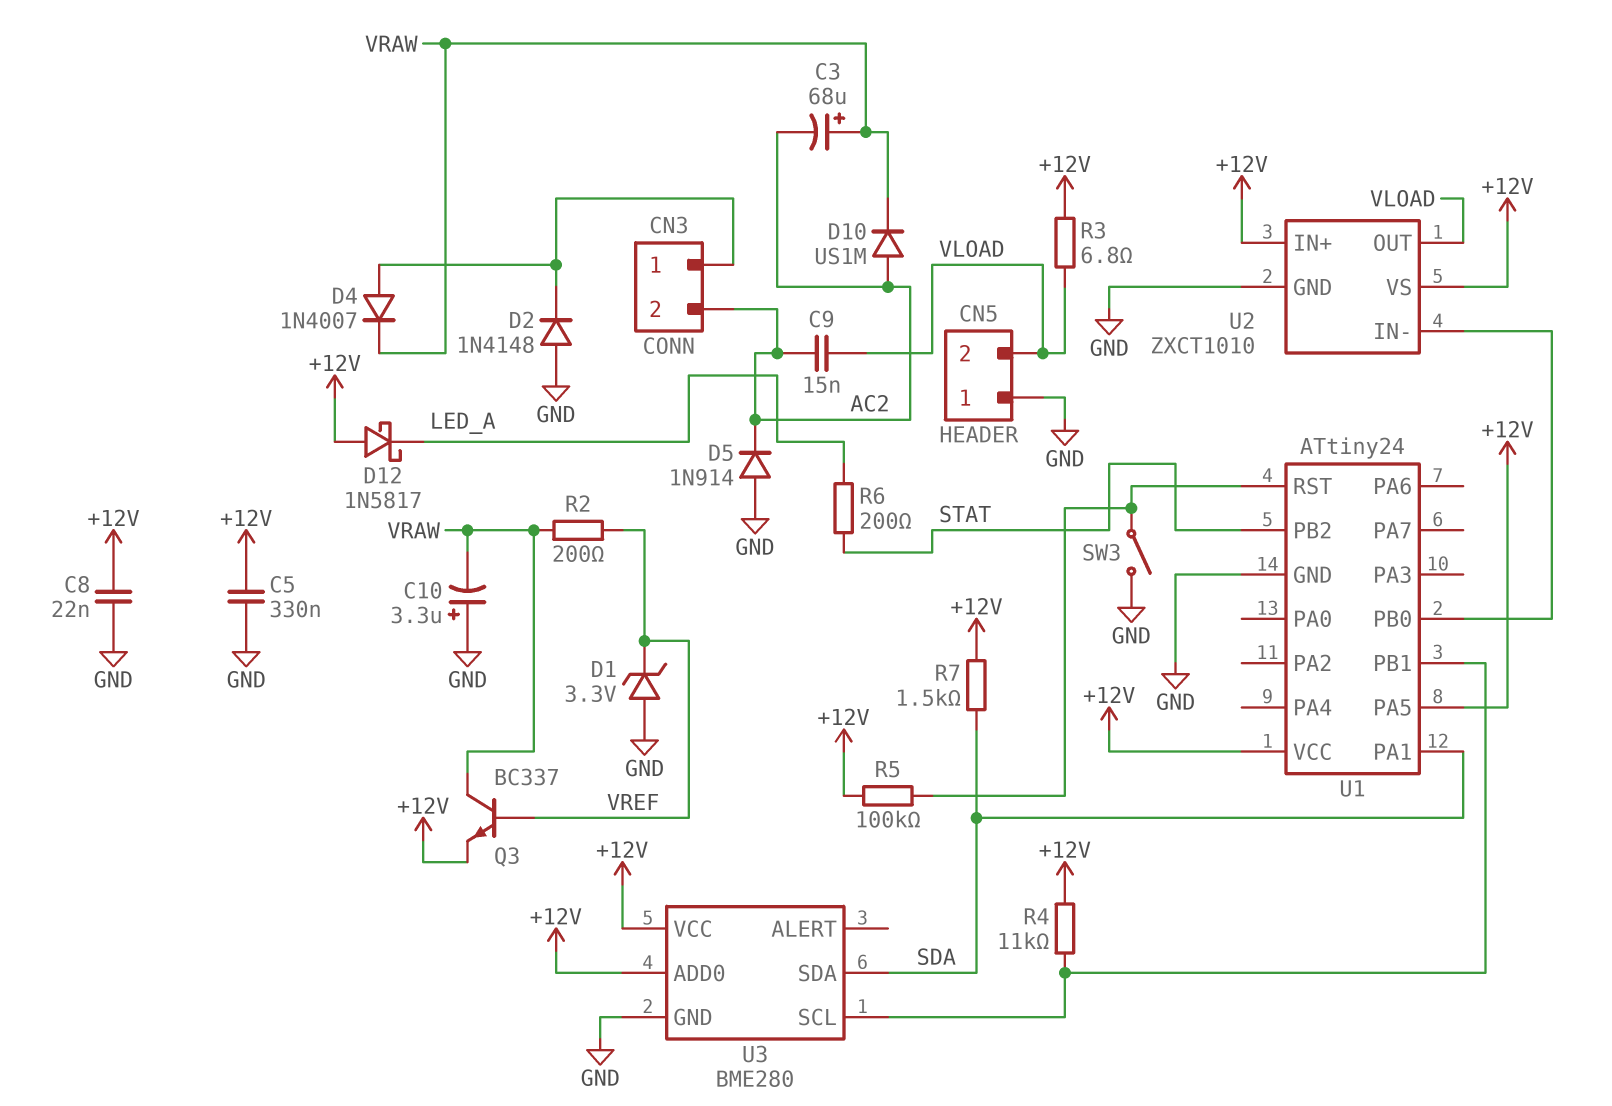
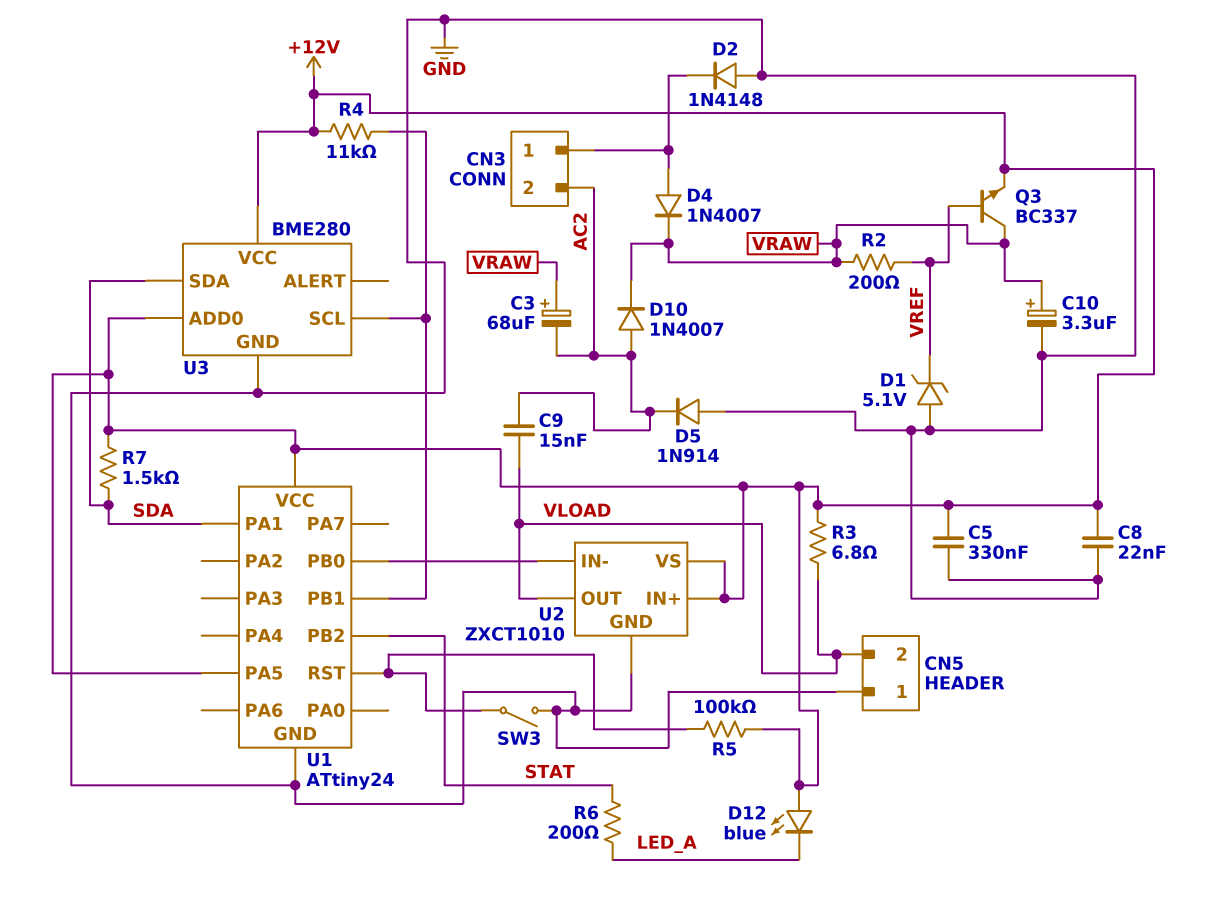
C10: 3.3uF (plus GND, minus VRAW) -> 3.3uF (plus VRAW, minus GND)
D1: zener 3.3V (A GND, K VREF) -> zener 5.1V (A GND, K VREF)
D10: diode US1M (A AC2, K VRAW) -> diode 1N4007 (A AC2, K VRAW)
D12: schottky 1N5817 (A +12V, K LED_A) -> LED blue (A +12V, K LED_A)

